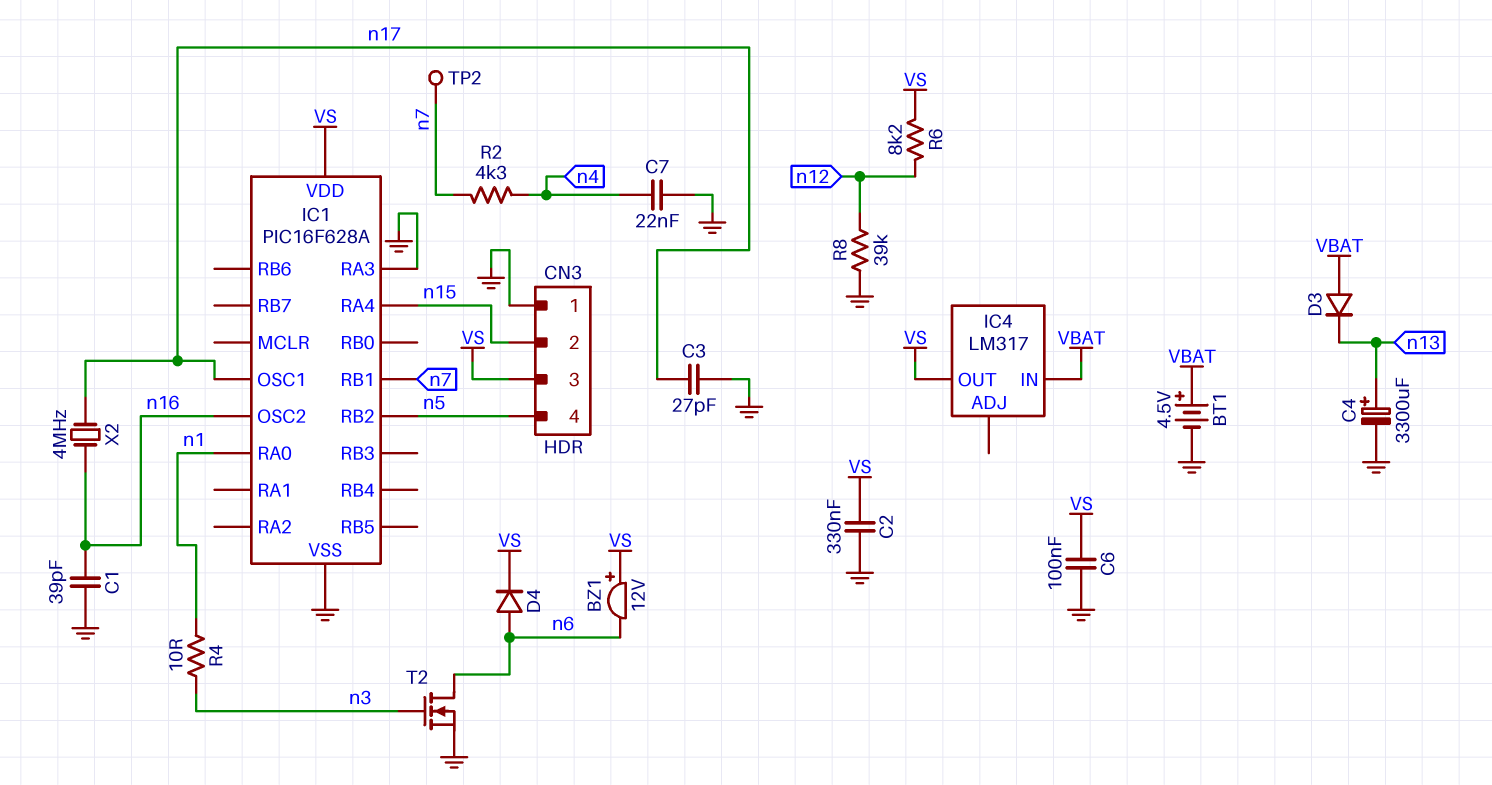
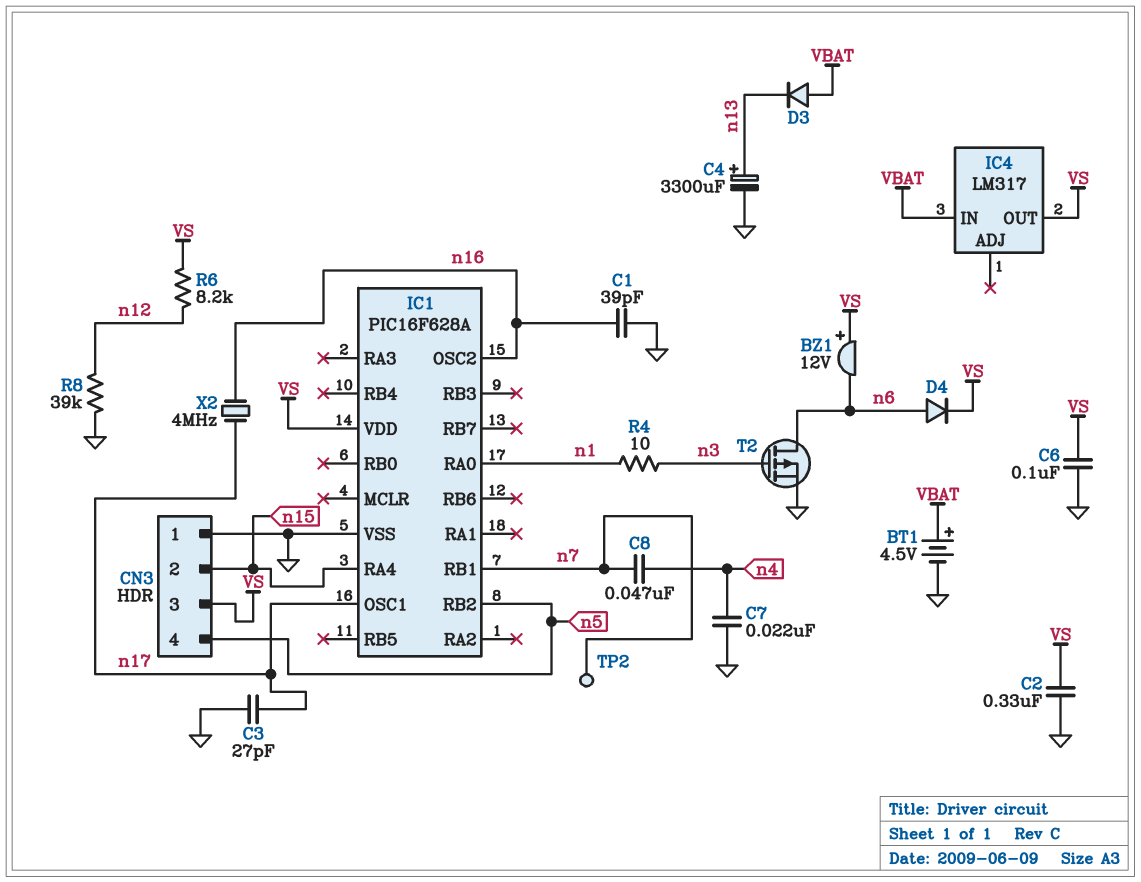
C8: none -> 47nF (n4, n7)
IC1 pin RA3: GND -> none
R2: 4.3k (n4, n7) -> none
T2: NMOS (G n3, D n6, S GND) -> PMOS (G n3, D n6, S GND)

